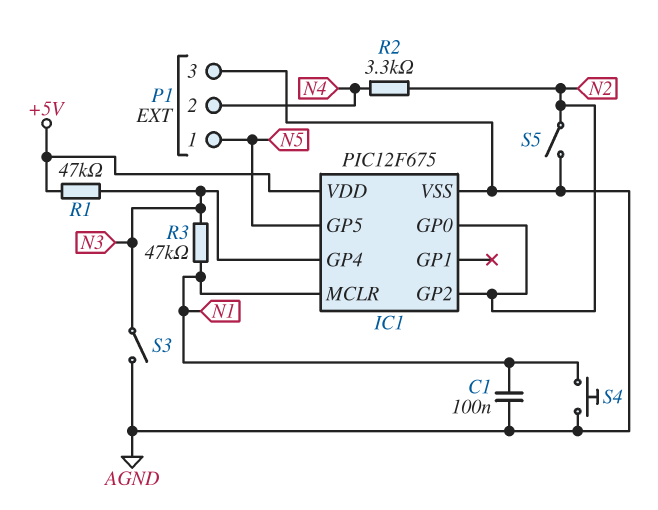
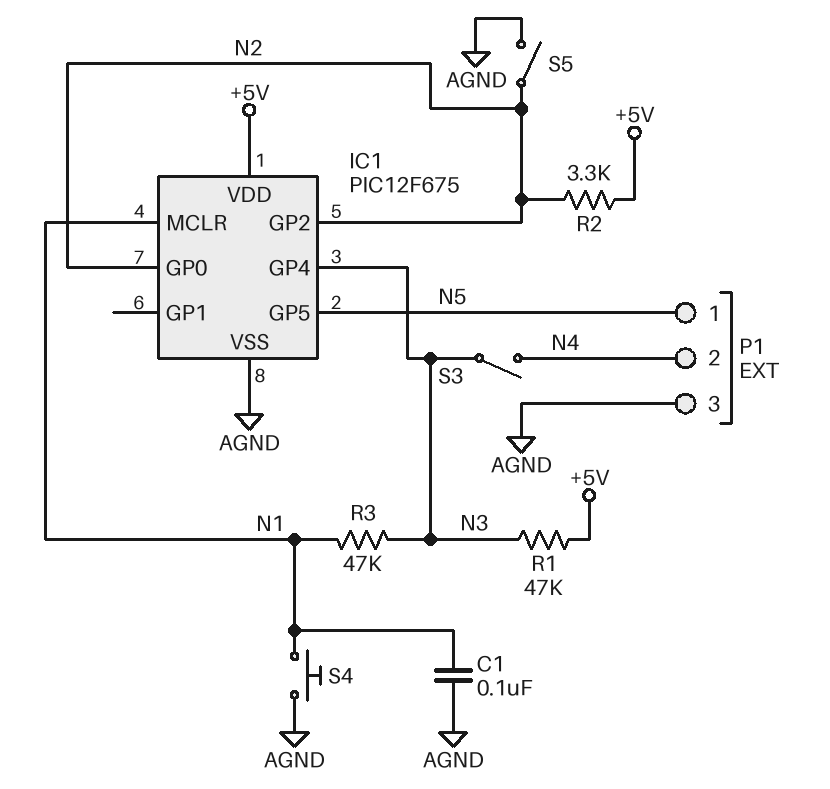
R2: 3.3k (N2, N4) -> 3.3k (+5V, N2)
S3: switch (AGND, N3) -> switch (N3, N4)

